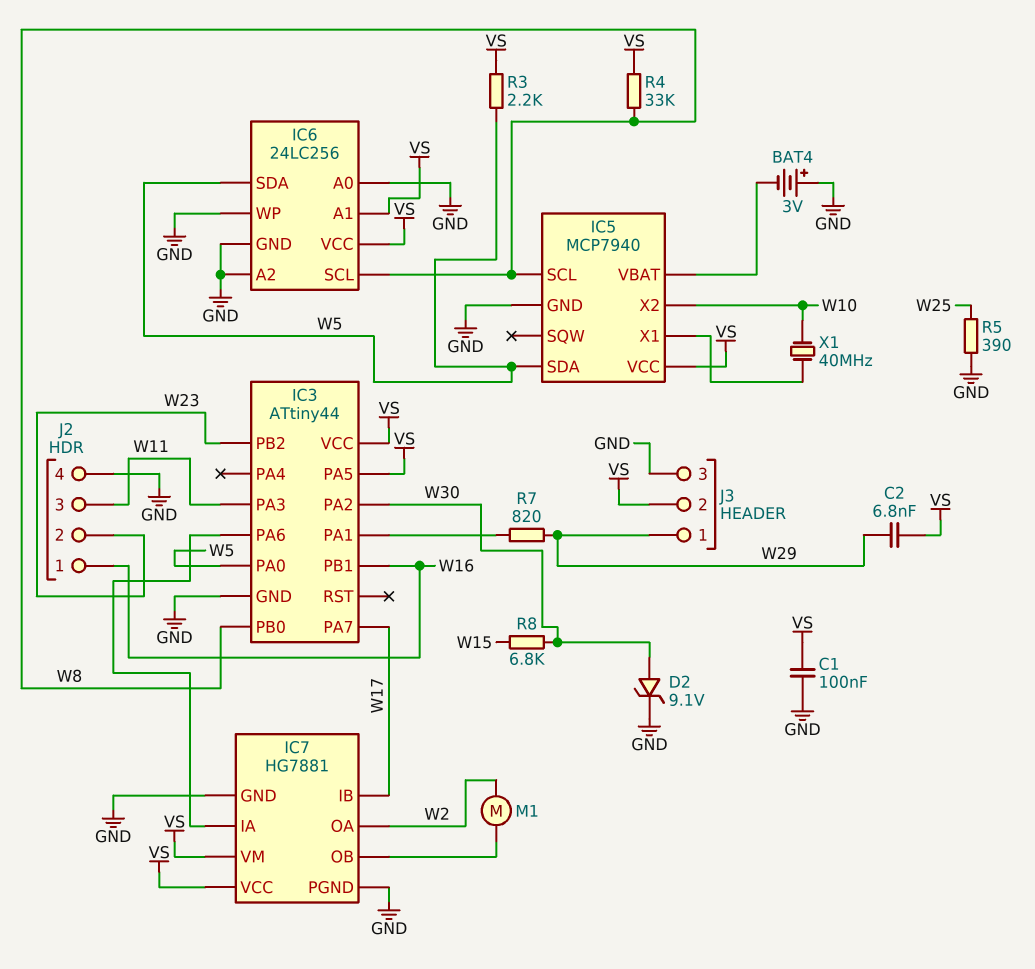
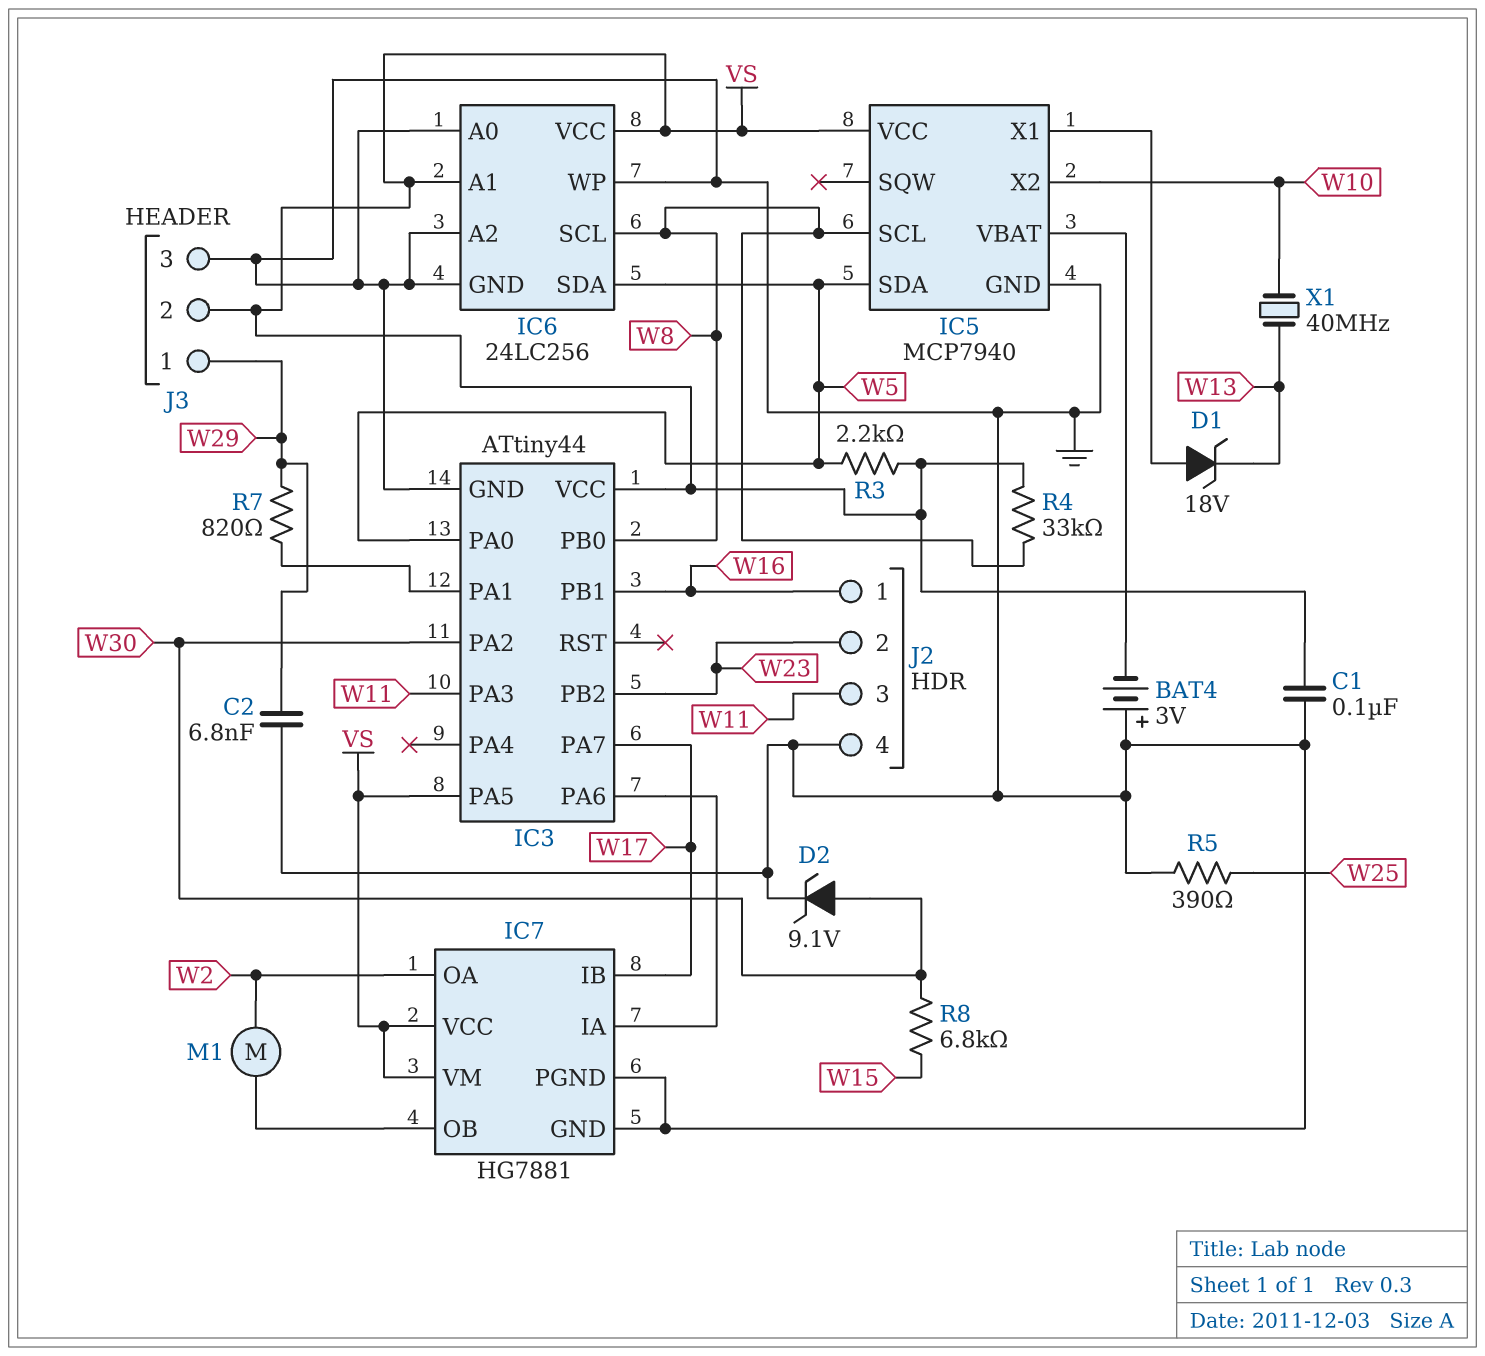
C2: 6.8nF (VS, W29) -> 6.8nF (GND, W29)
D1: none -> zener 18V (A IC5/X1, K W13)
X1: 40MHz (IC5/X1, W10) -> 40MHz (W10, W13)

